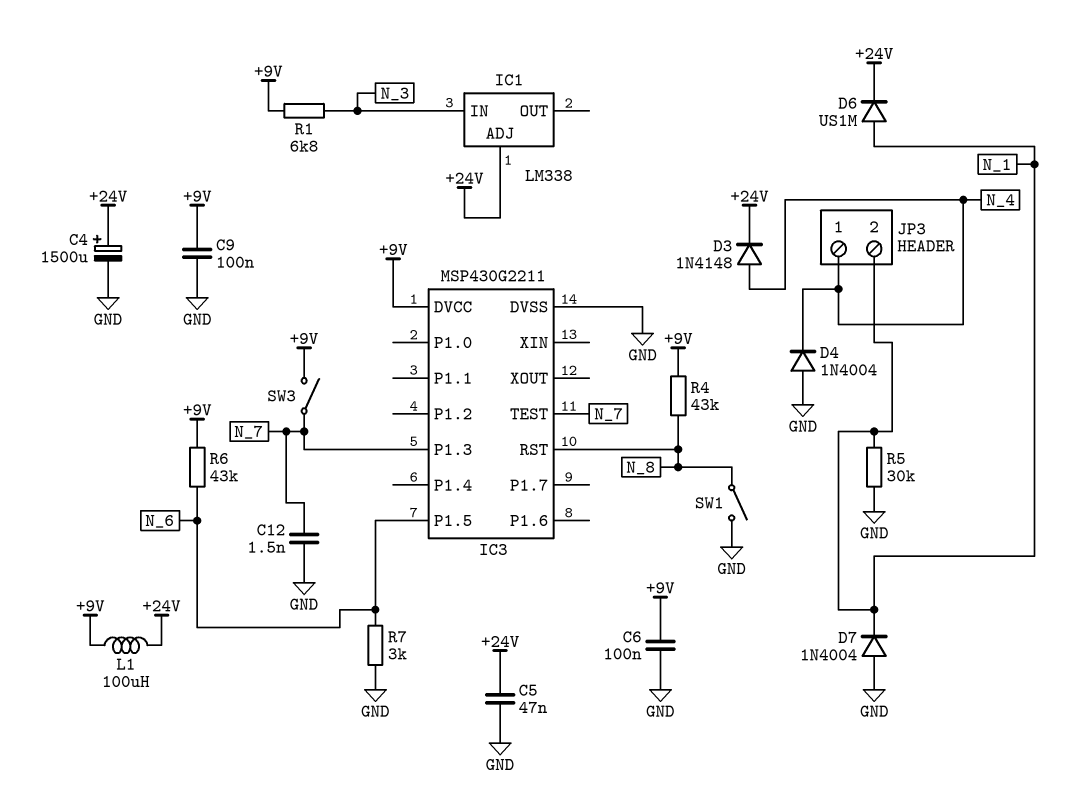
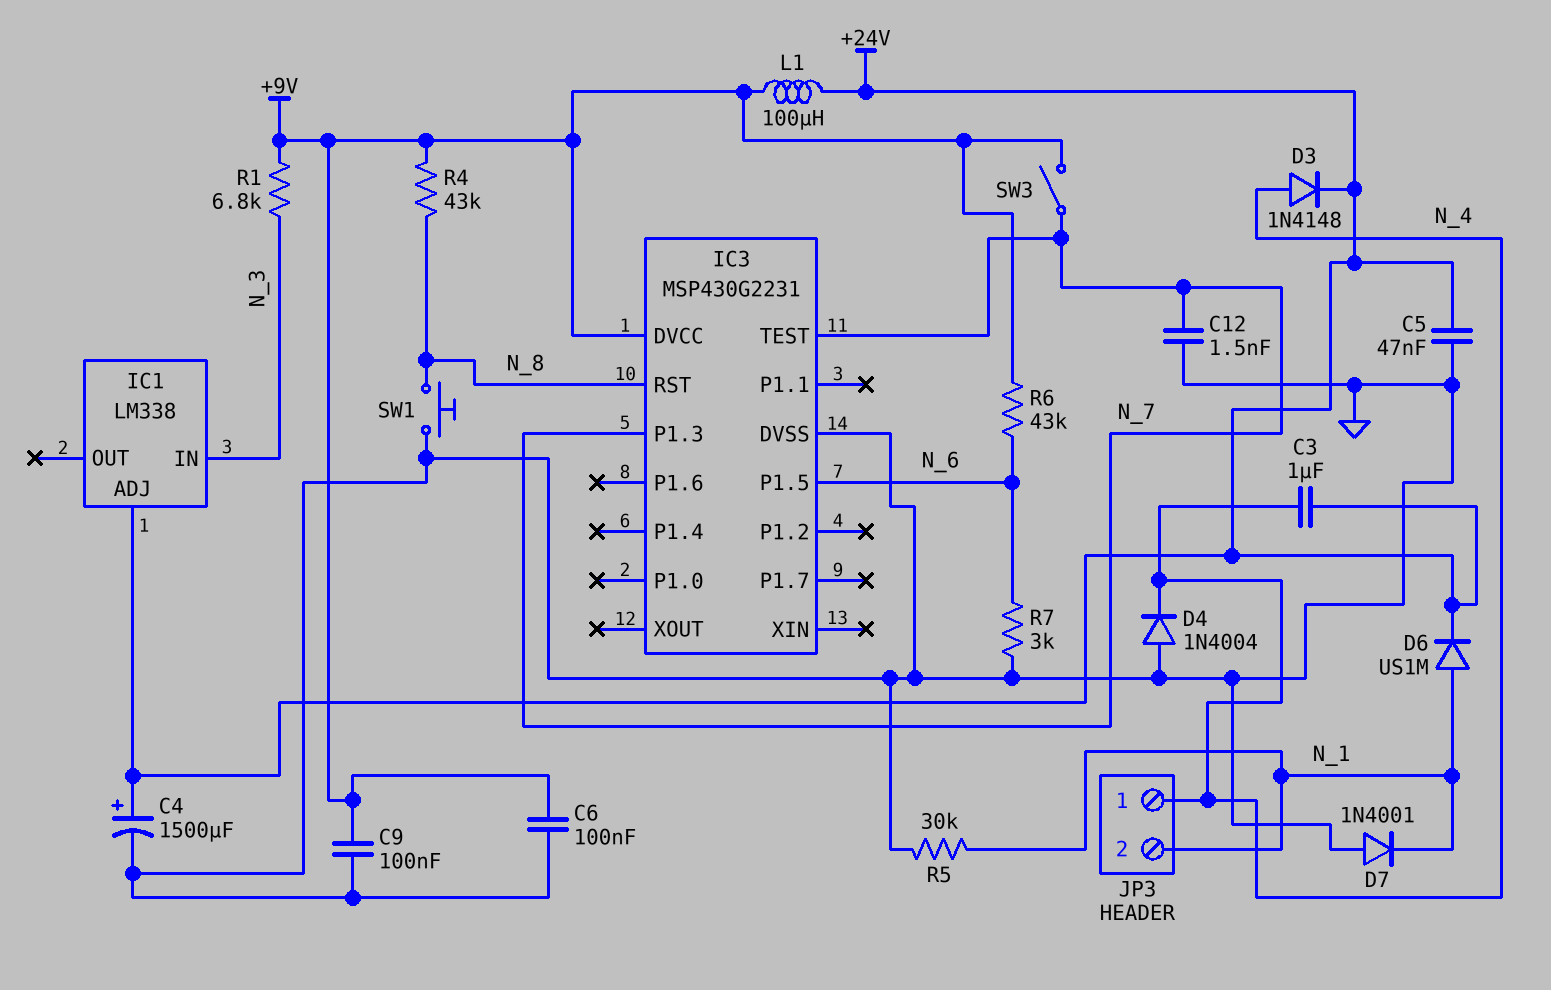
C3: none -> 1uF (+24V, N_4)
D7: diode 1N4004 (A GND, K N_1) -> diode 1N4001 (A GND, K N_1)
IC3: MSP430G2211 -> MSP430G2231
SW1: switch (GND, N_8) -> button (GND, N_8)

